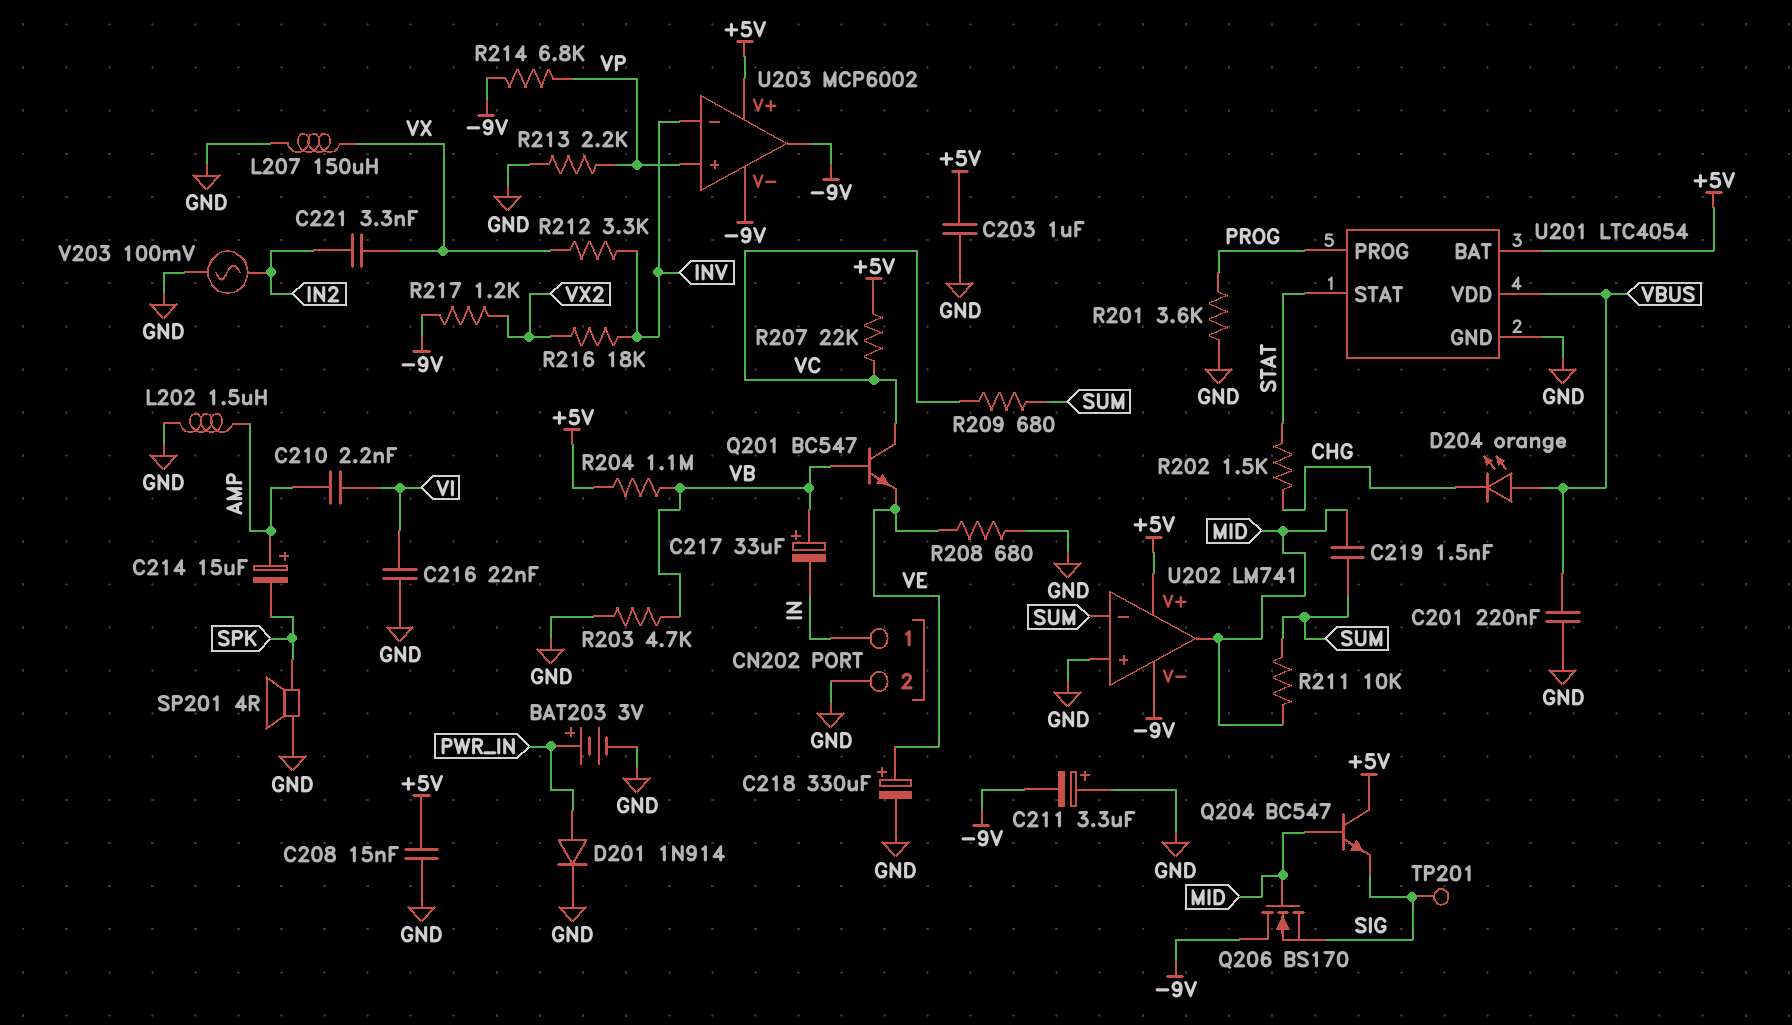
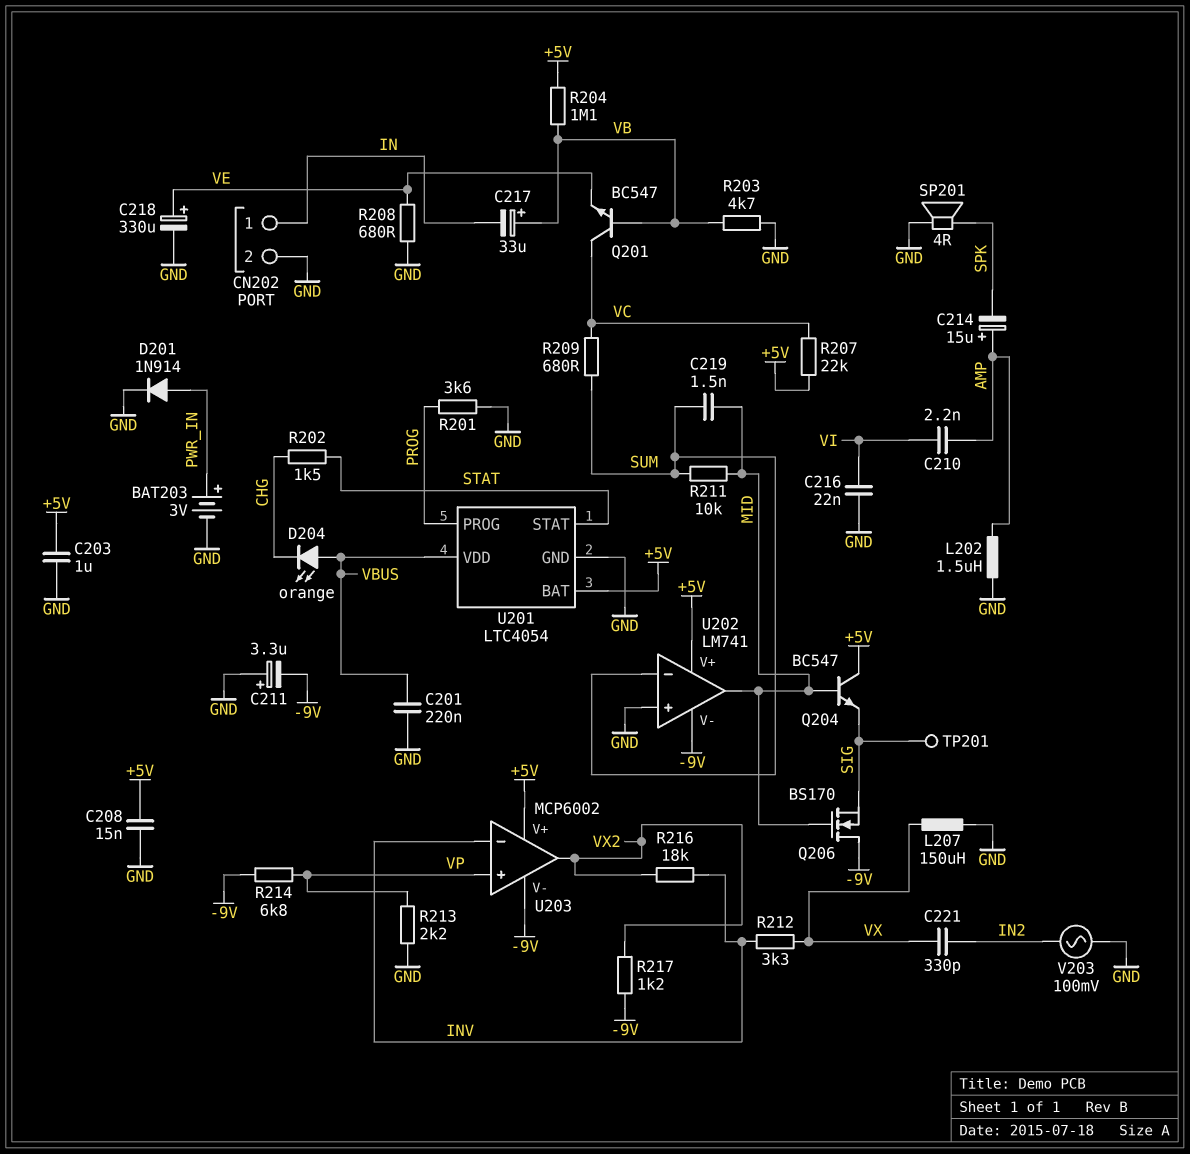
C221: 3.3nF (IN2, VX) -> 330pF (IN2, VX)
U203 pin out: -9V -> VX2

